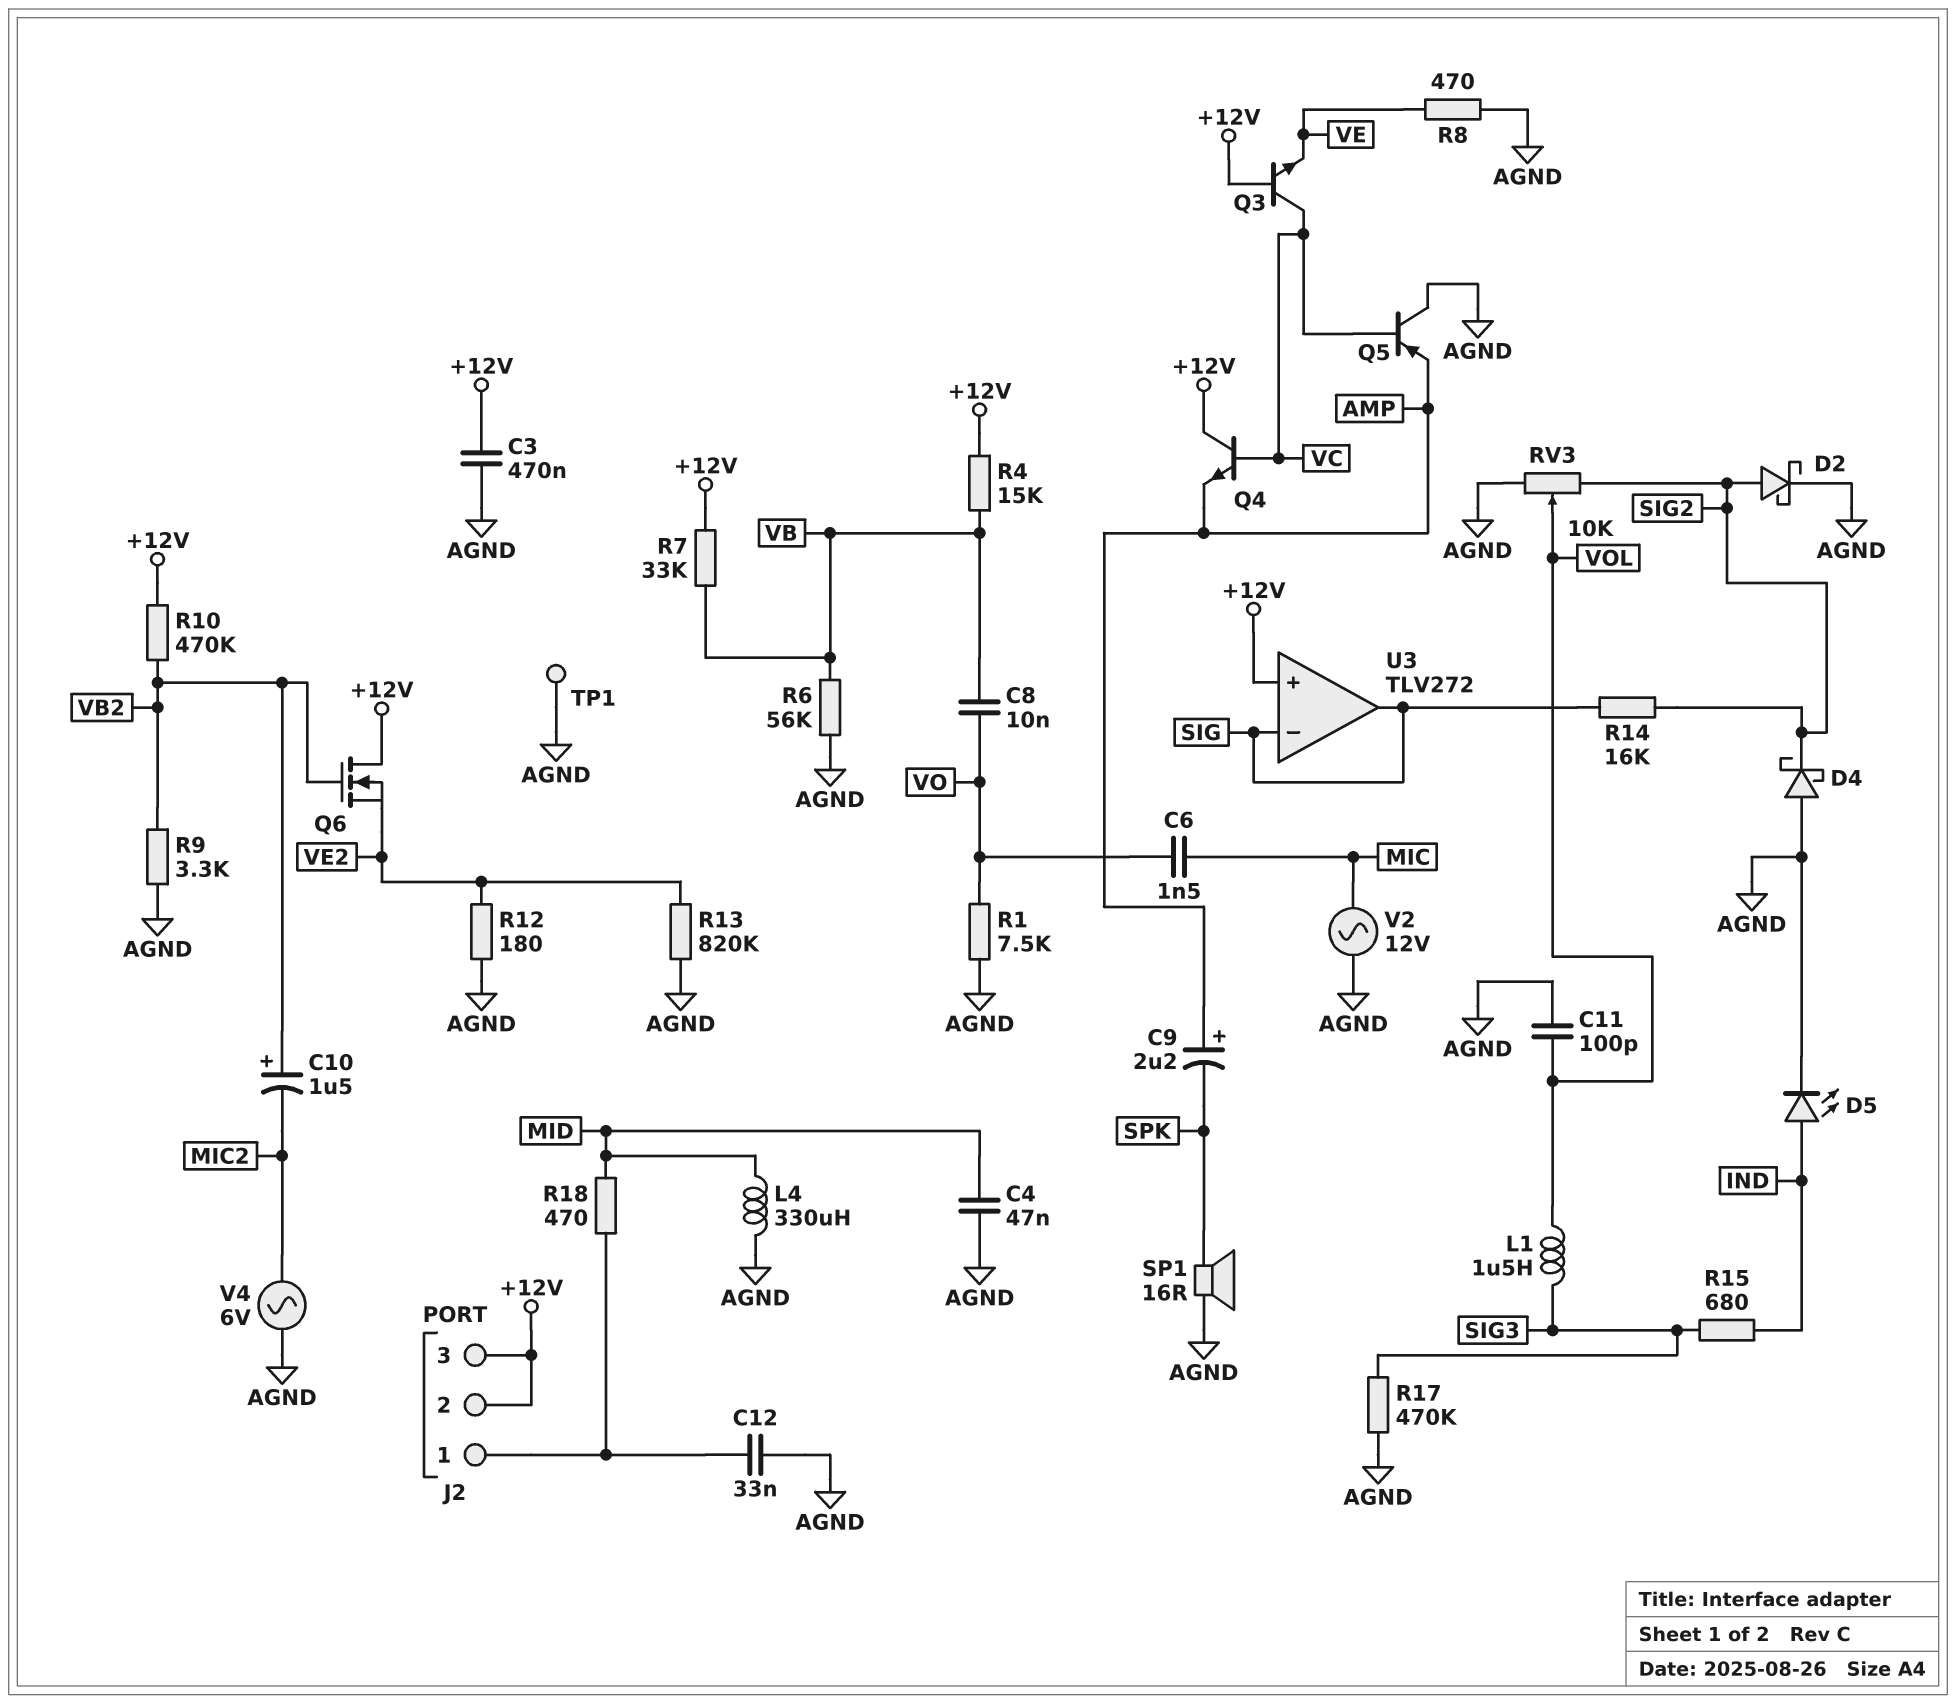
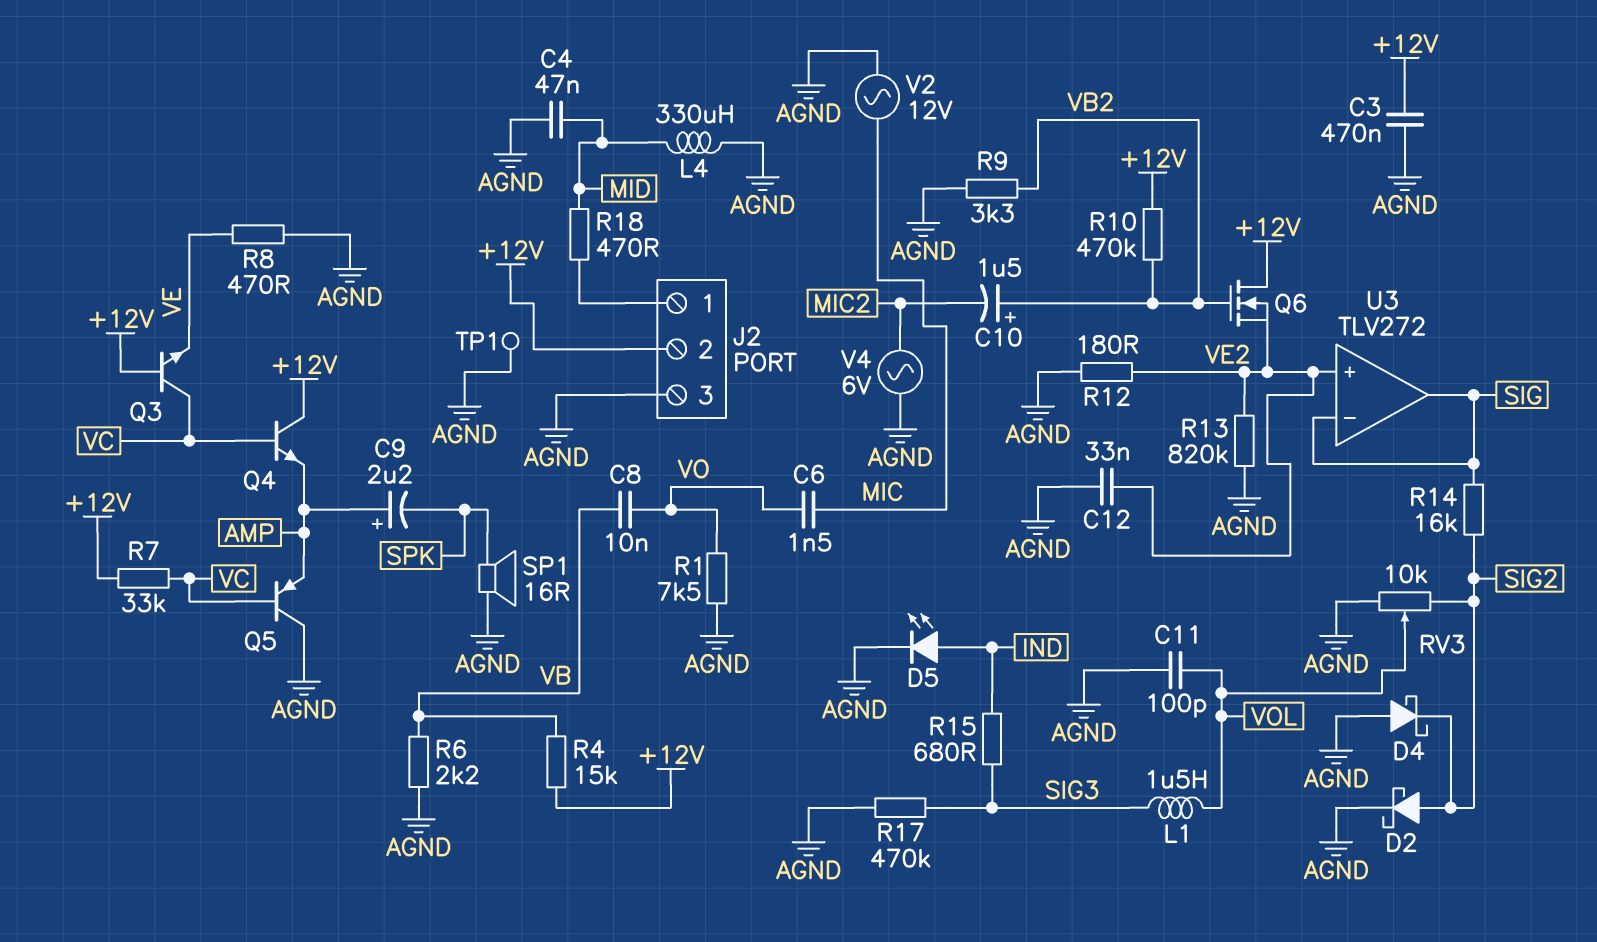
C12: 33nF (AGND, J2/1) -> 33nF (AGND, VE2)
J2 pin 3: +12V -> AGND
R6: 56k (AGND, VB) -> 2.2k (AGND, VB)
R7: 33k (+12V, VB) -> 33k (+12V, VC)
U3 pin in+: +12V -> VE2

